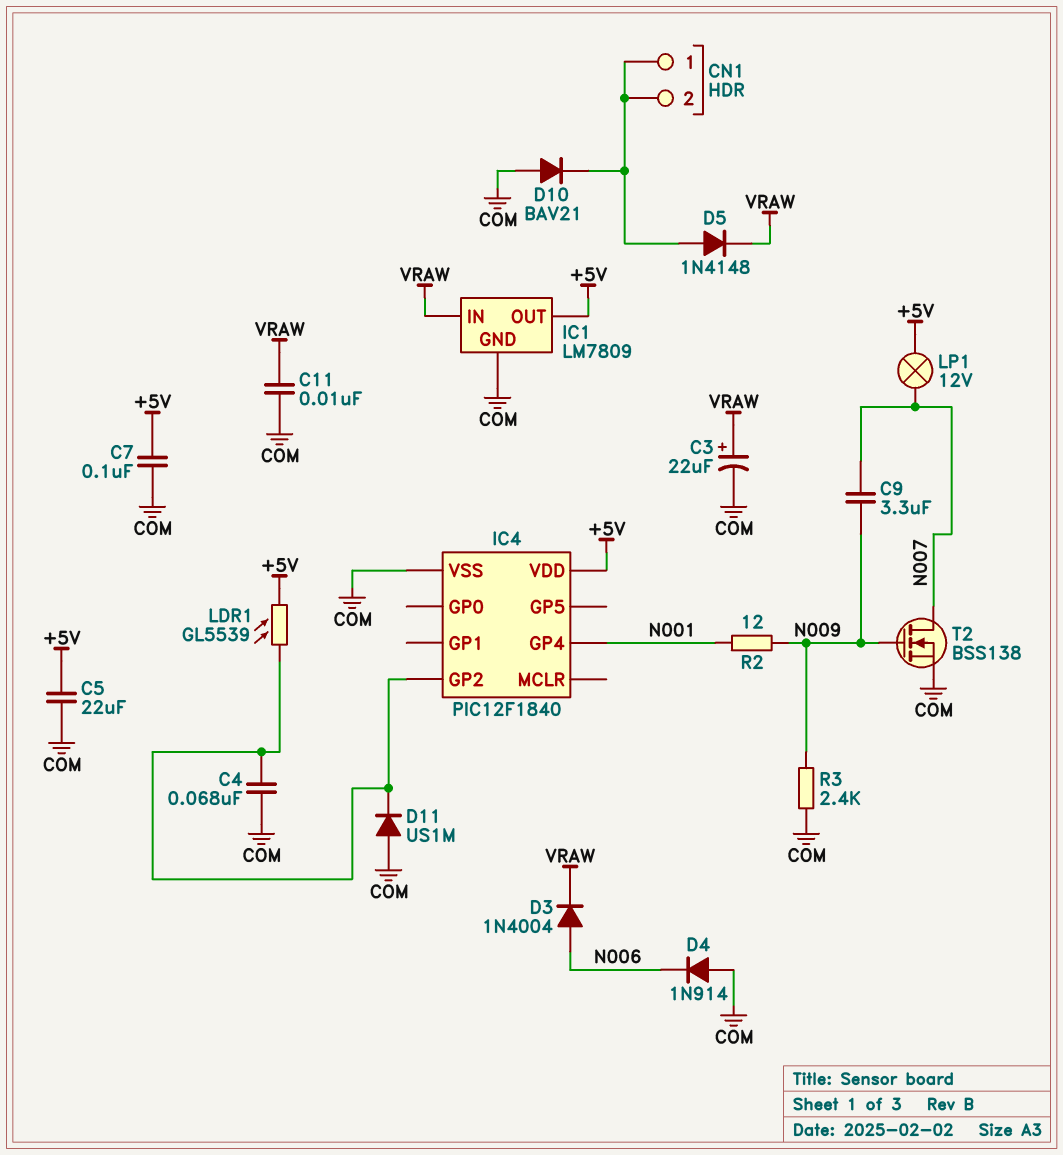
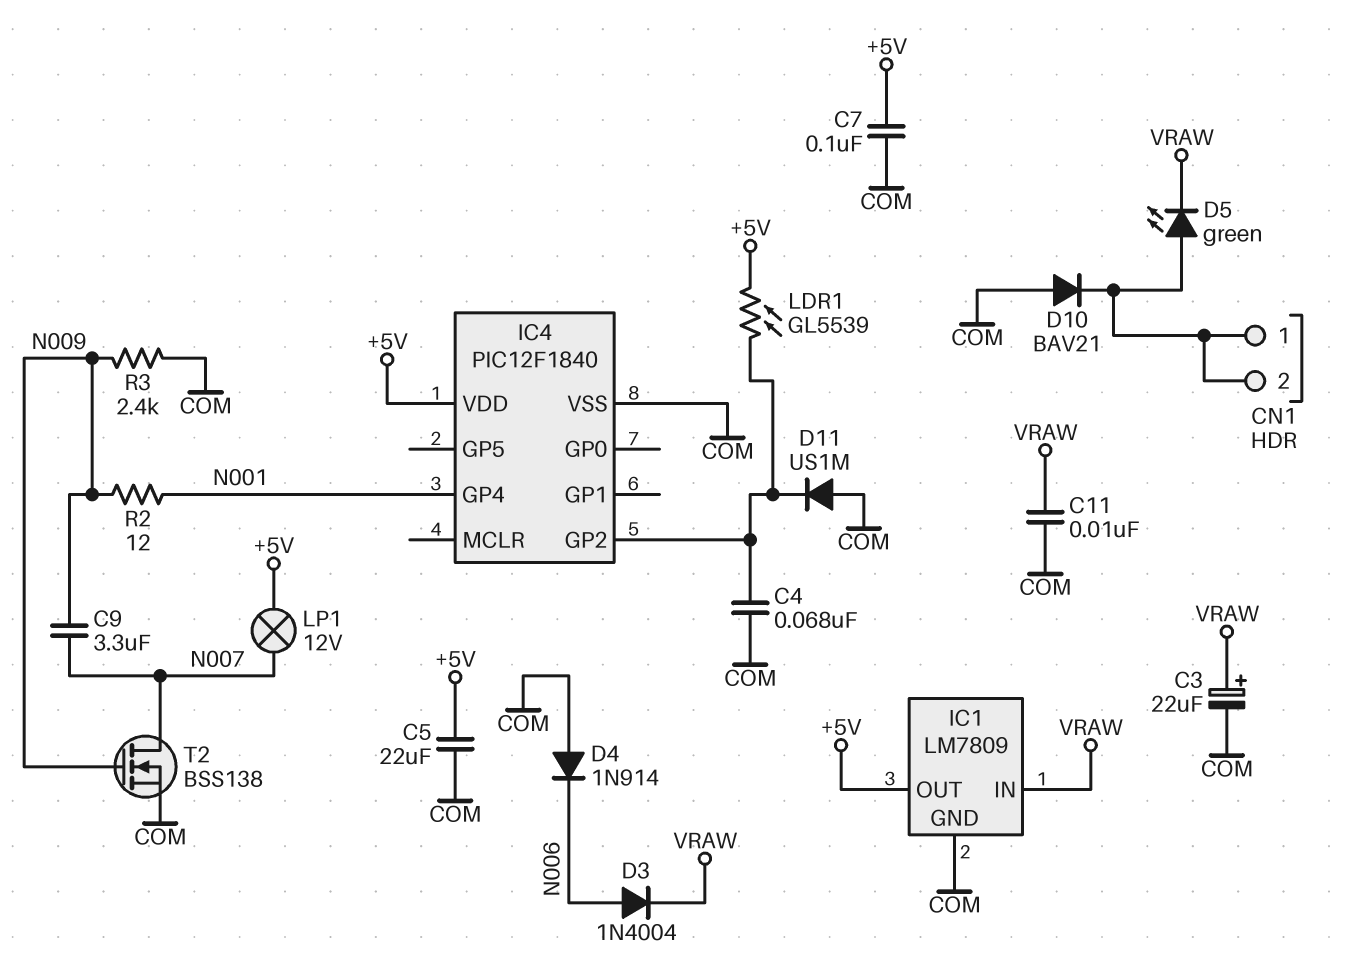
D5: diode 1N4148 (A CN1/1, K VRAW) -> LED green (A CN1/1, K VRAW)

